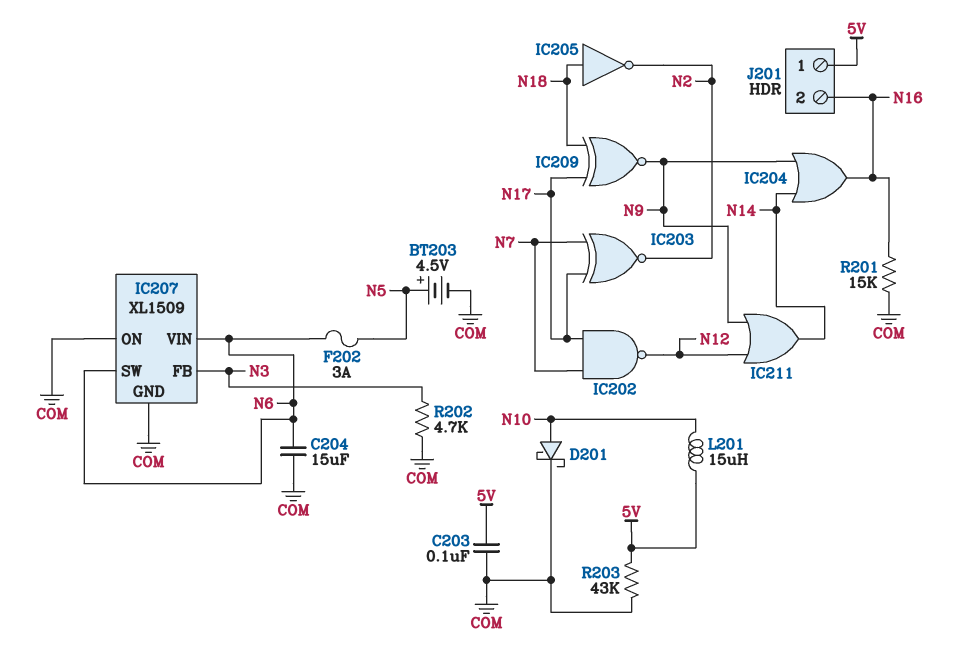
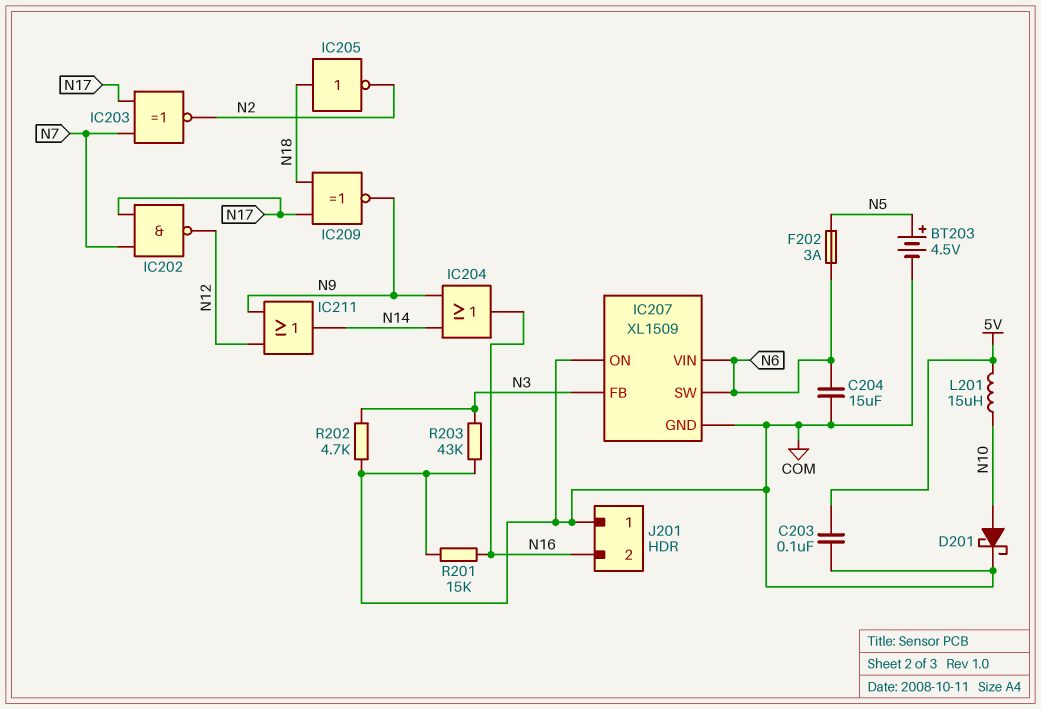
J201 pin 1: 5V -> COM
R203: 43k (5V, COM) -> 43k (COM, N3)

